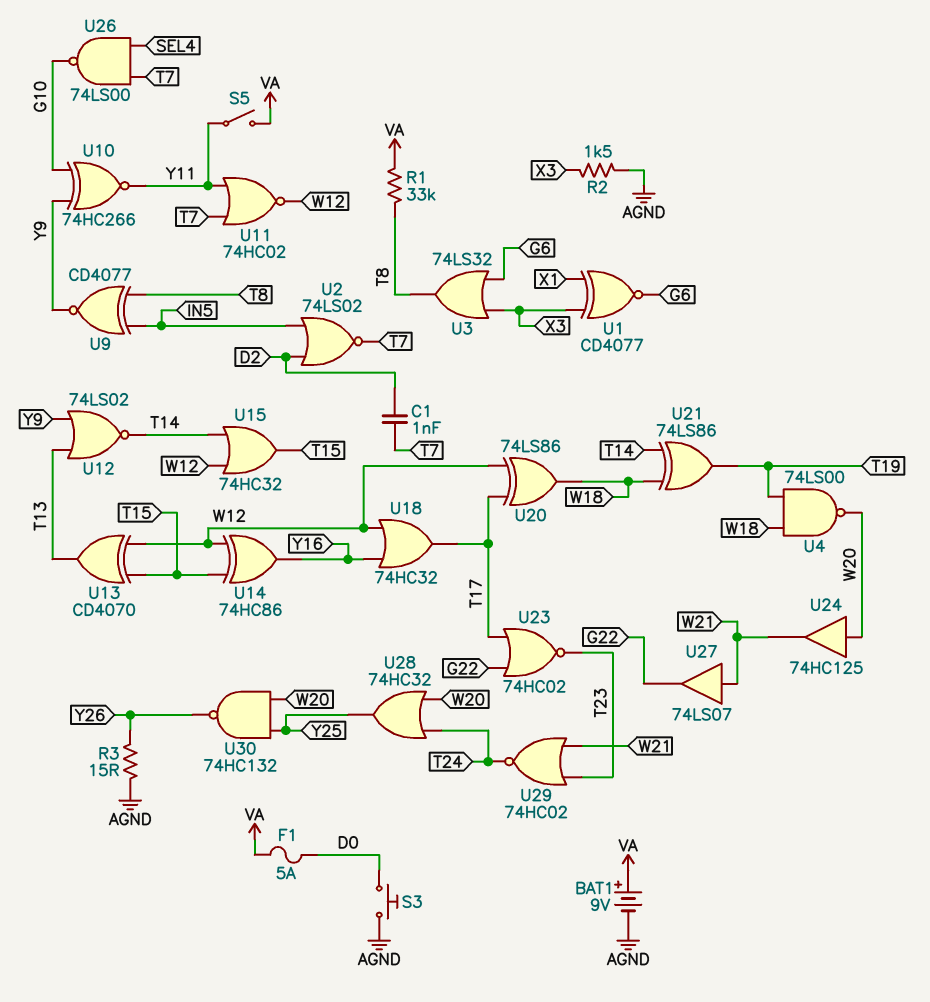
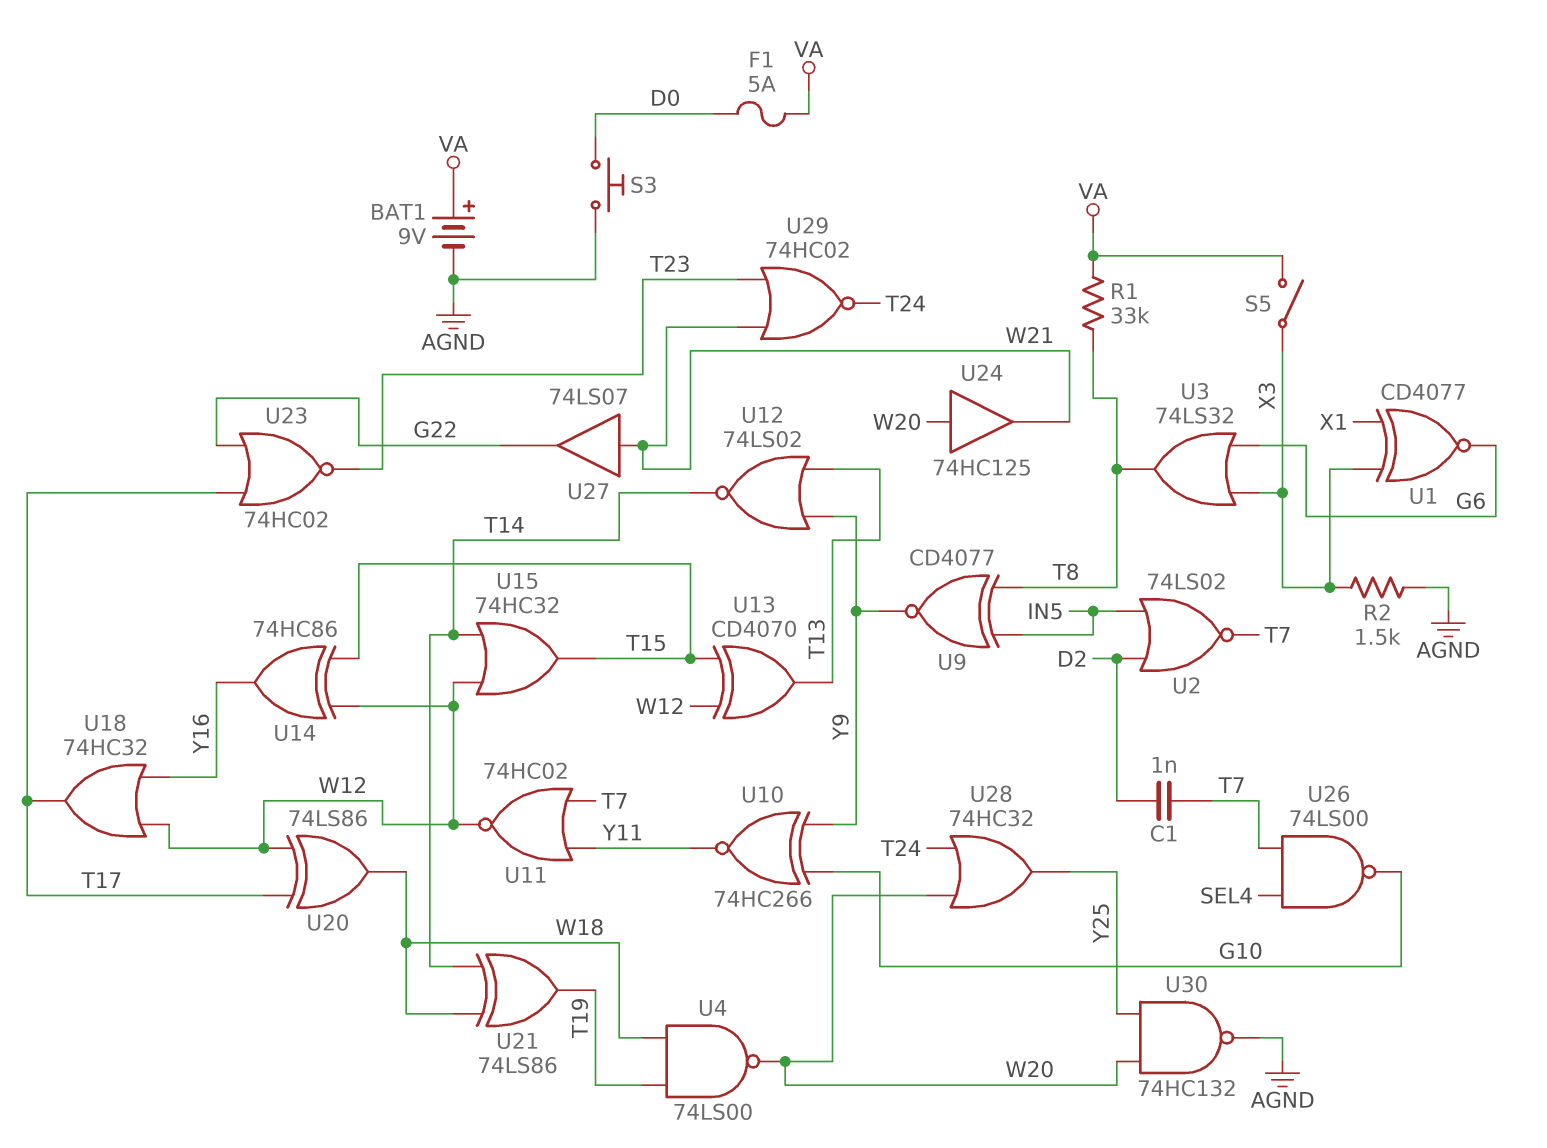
R3: 15 (AGND, Y26) -> none
S5: switch (VA, Y11) -> switch (VA, X3)
U30: NAND 74HC132 (in W20, in Y25, out Y26) -> NAND 74HC132 (in W20, in Y25, out AGND)

